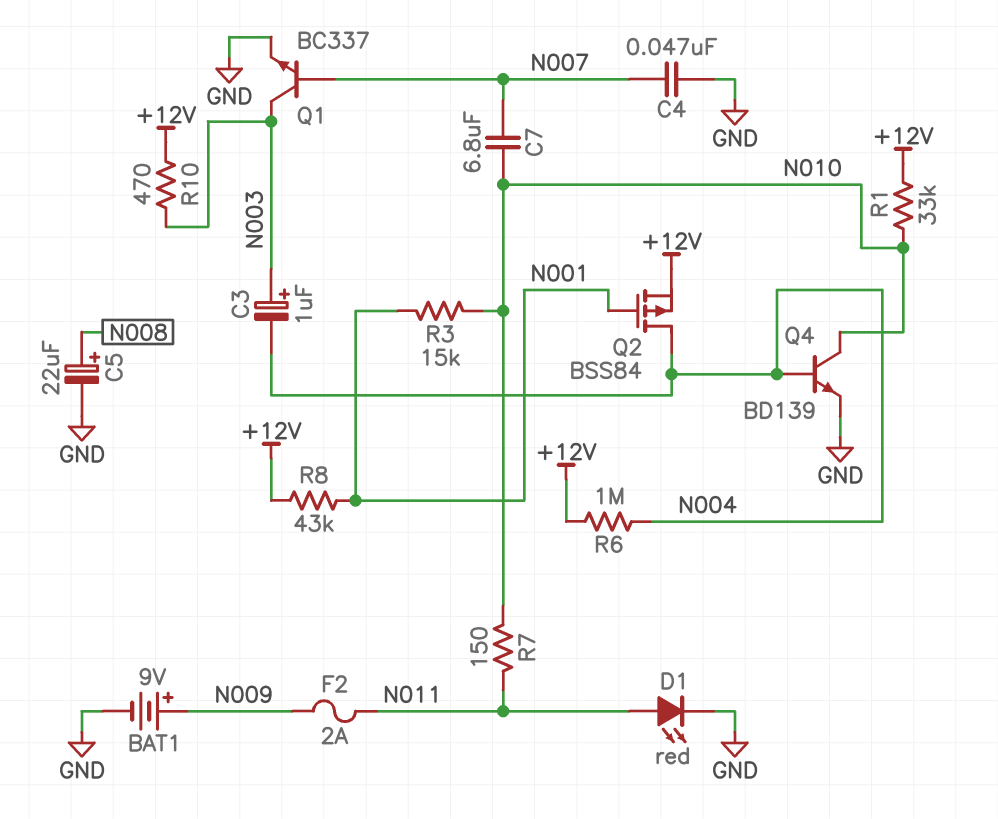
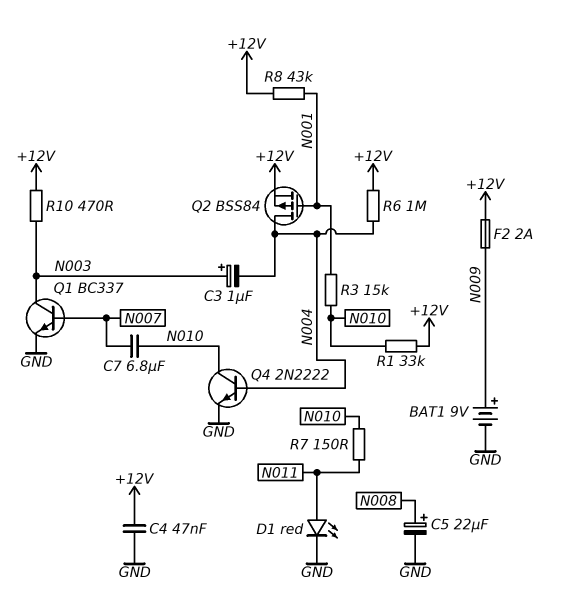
C4: 47nF (GND, N007) -> 47nF (+12V, GND)
F2: 2A (N009, N011) -> 2A (+12V, N009)
Q4: NPN BD139 (B N004, C N010, E GND) -> NPN 2N2222 (B N004, C N010, E GND)

